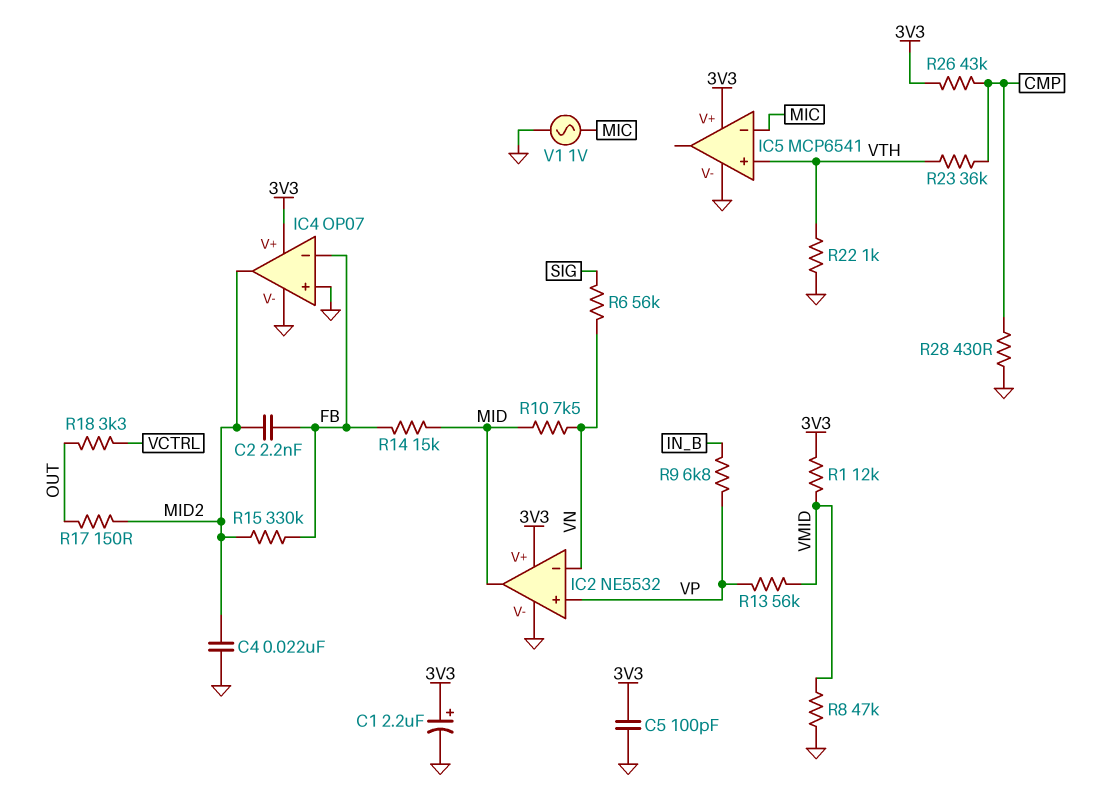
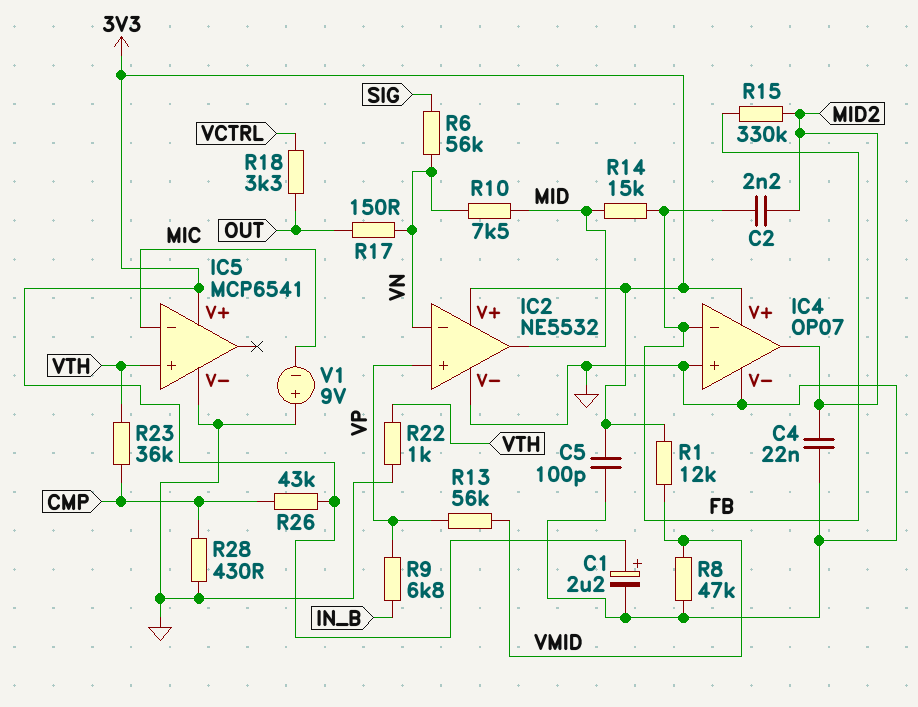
R17: 150 (MID2, OUT) -> 150 (OUT, VN)
V1: AC 1V (GND, MIC) -> 9V (plus GND, minus MIC)

